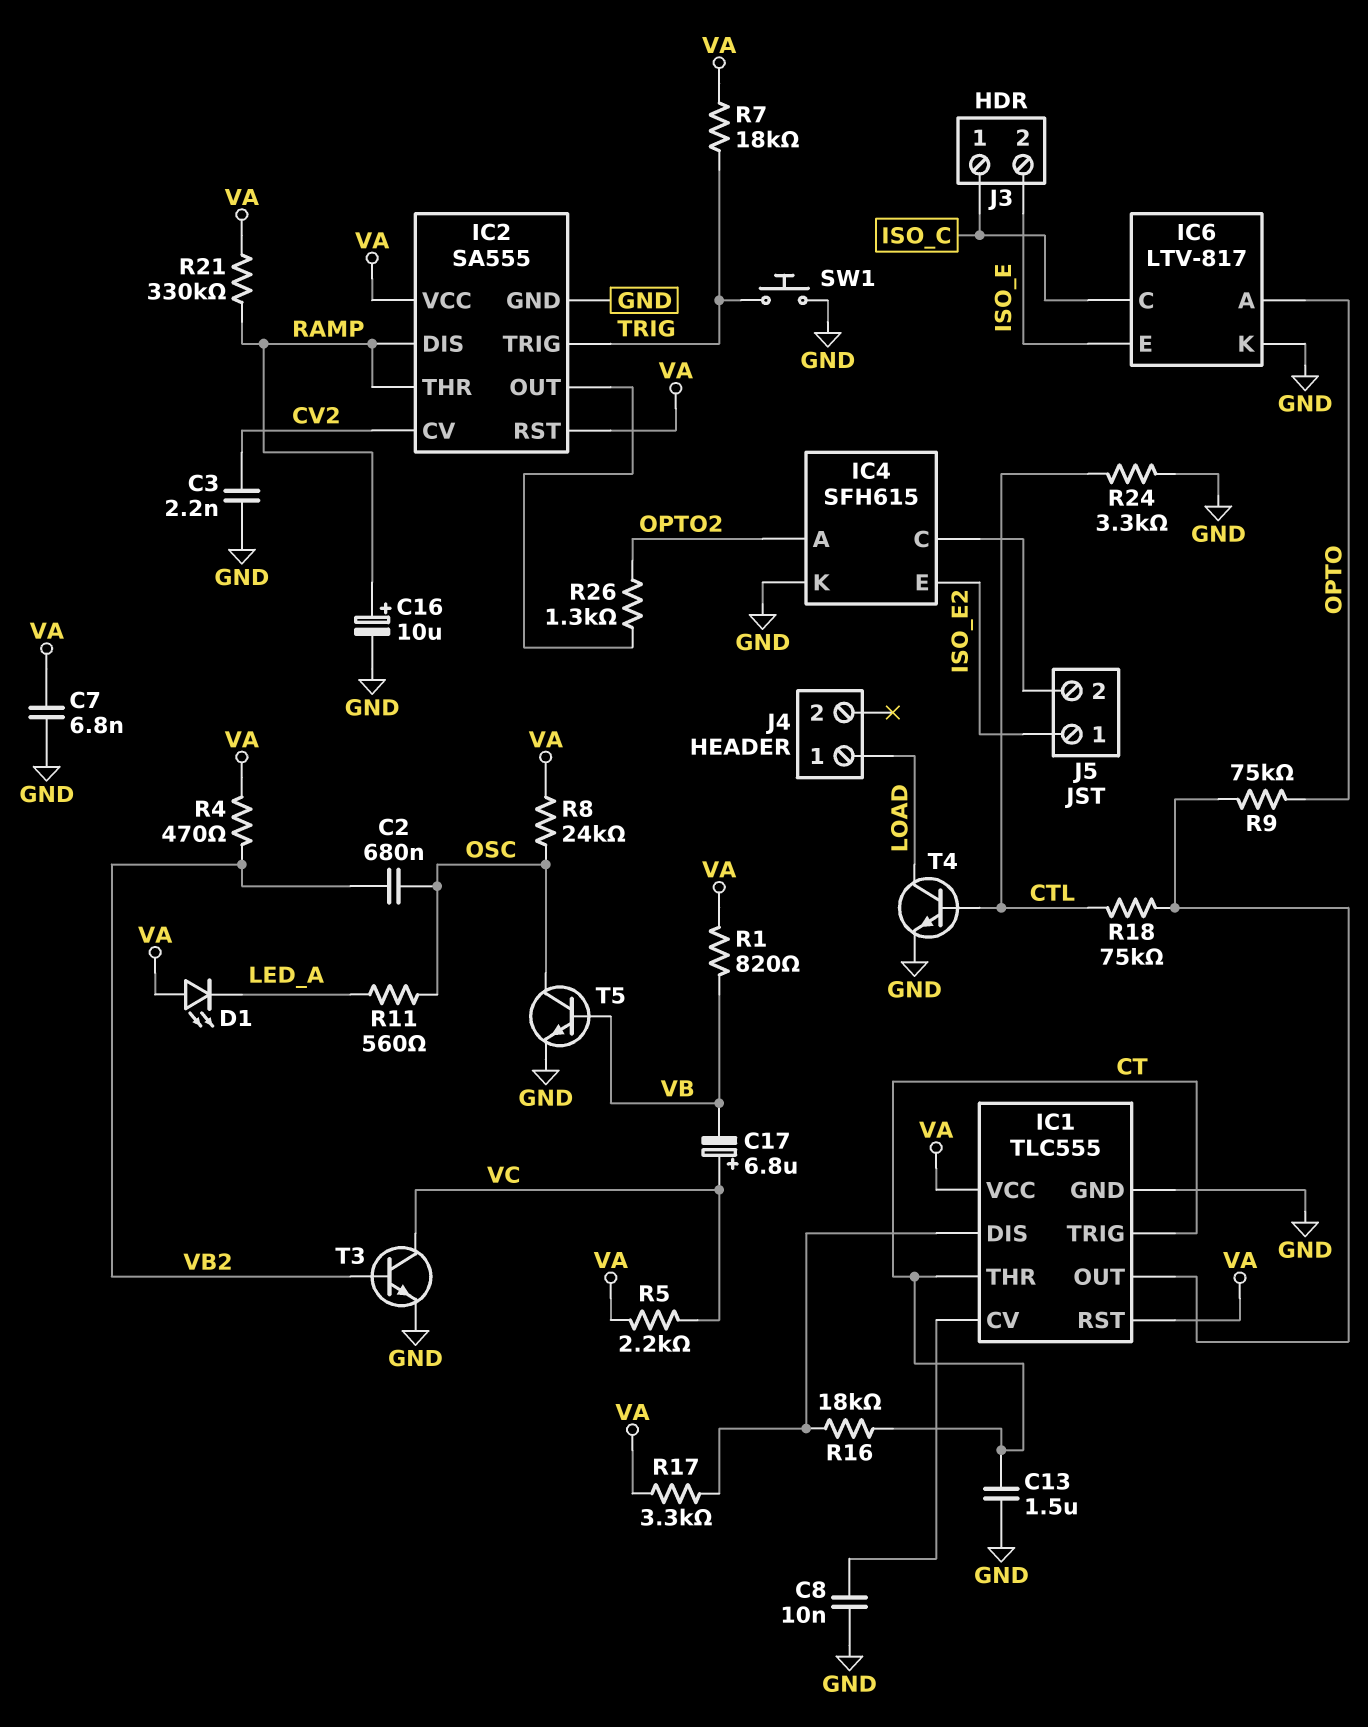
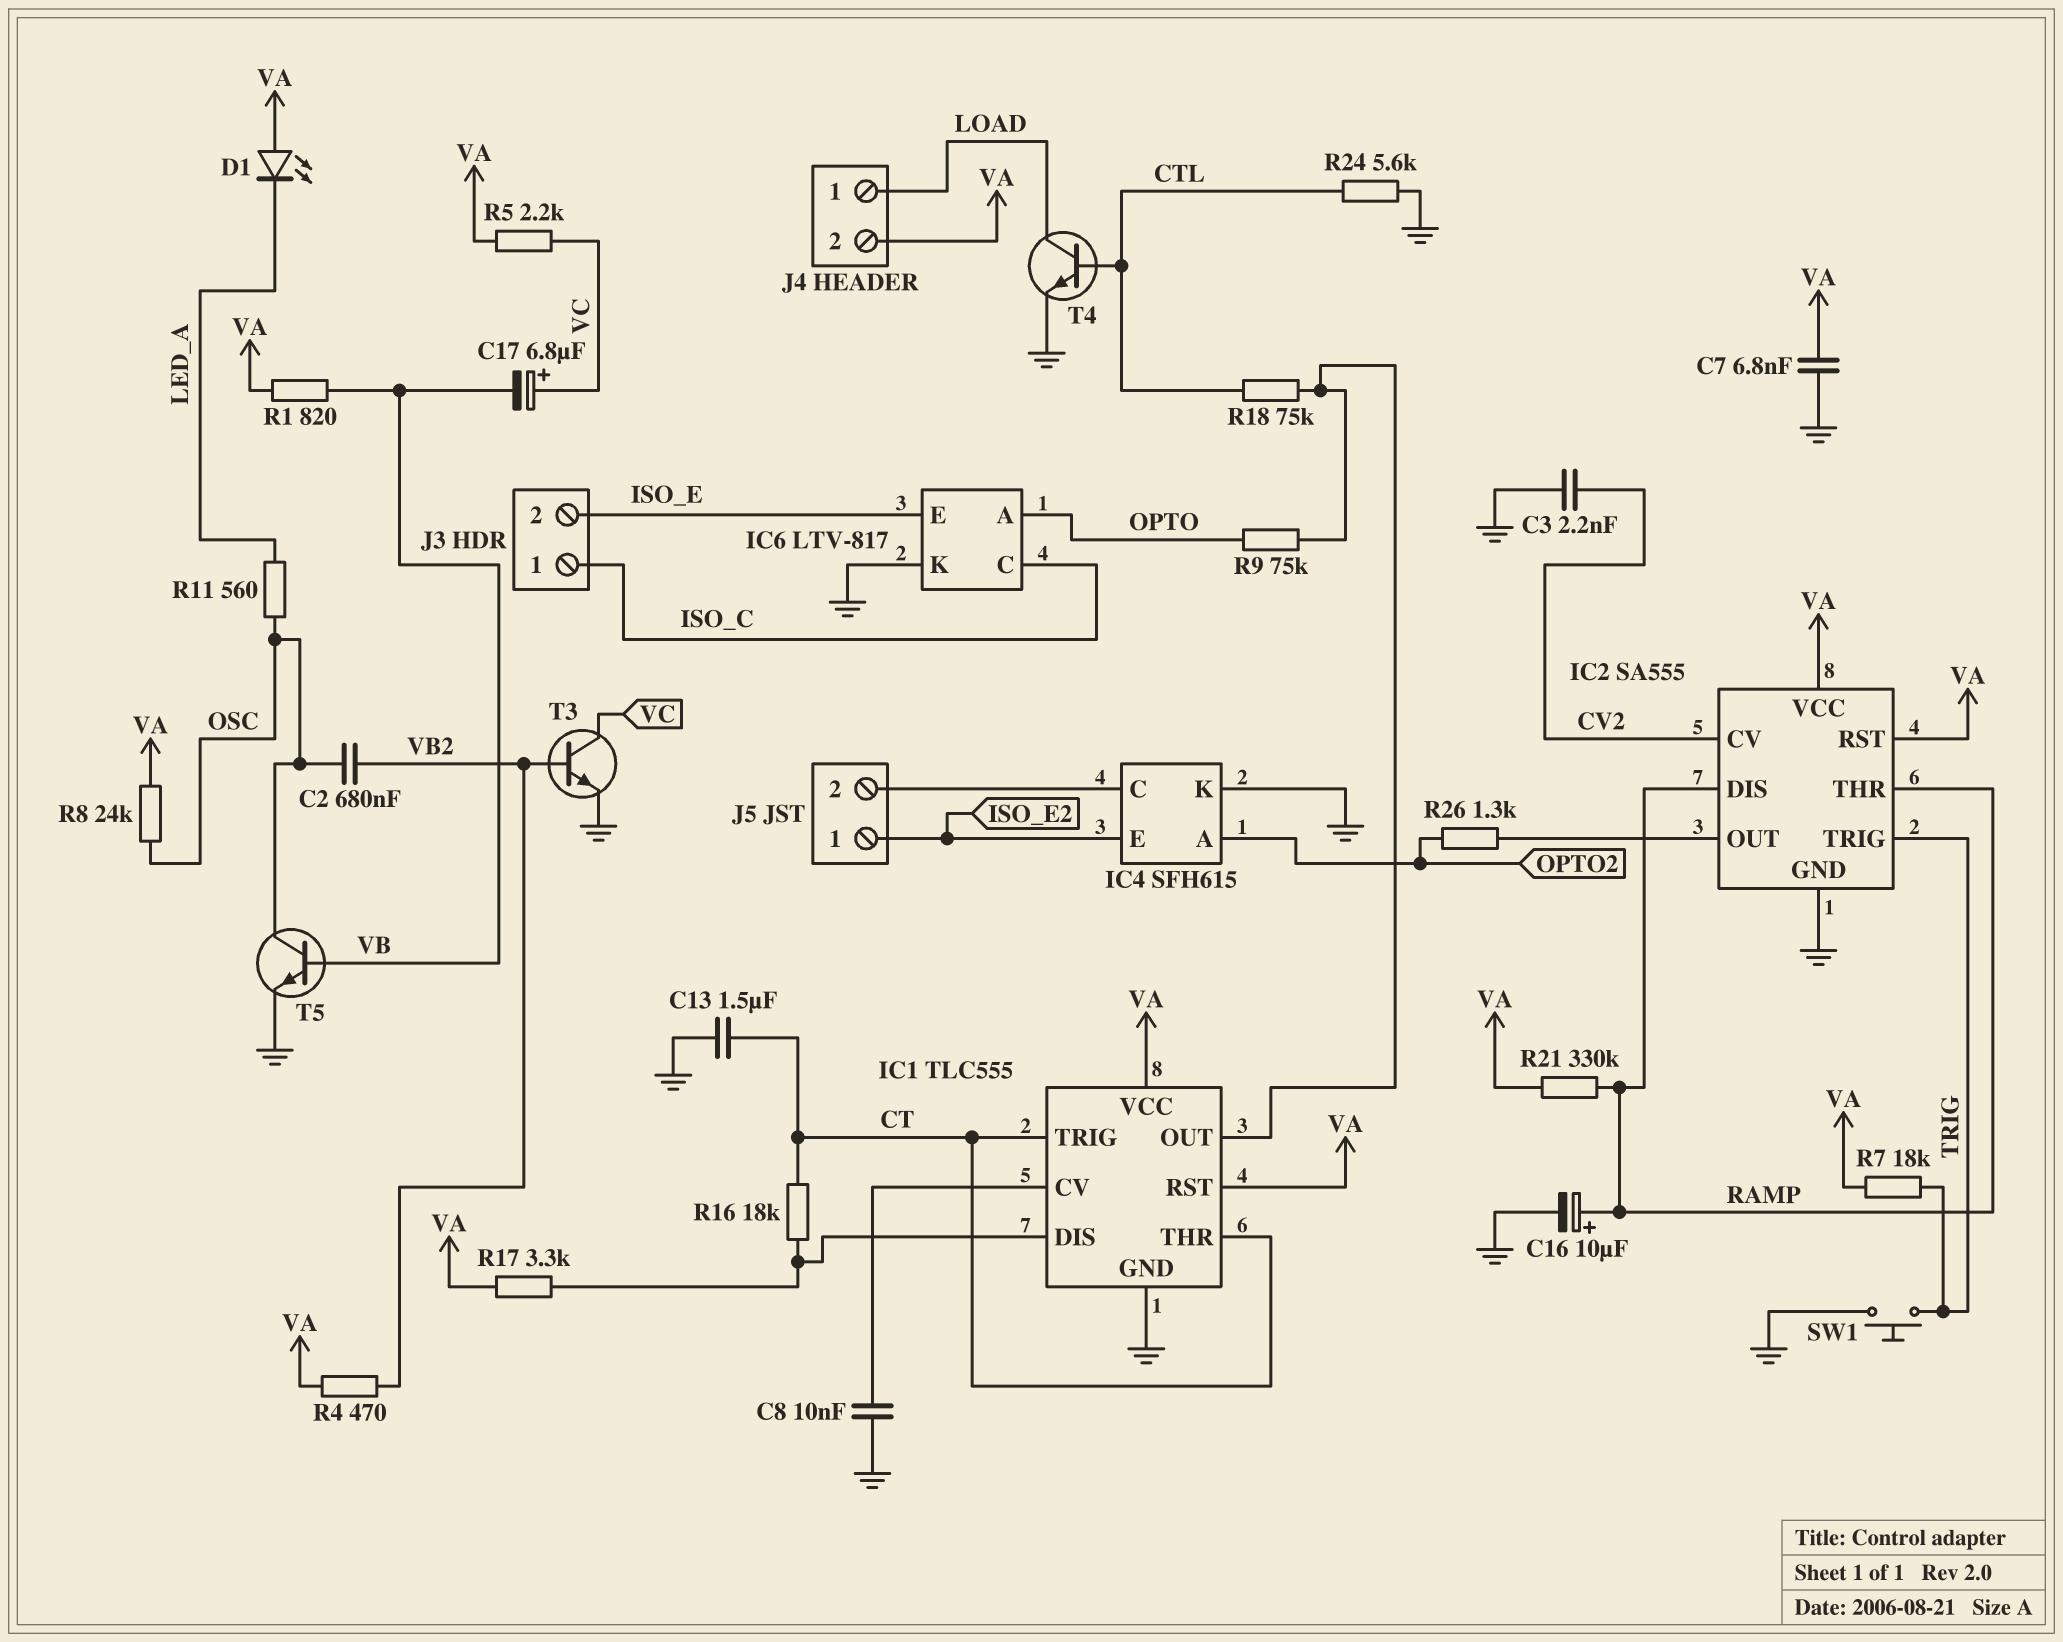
J4 pin 2: none -> VA
R24: 3.3k (CTL, GND) -> 5.6k (CTL, GND)

